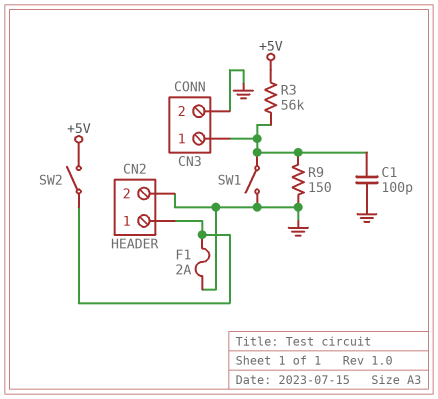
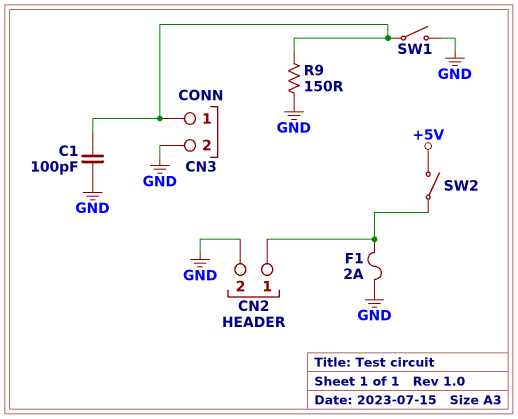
R3: 56k (+5V, CN3/1) -> none

